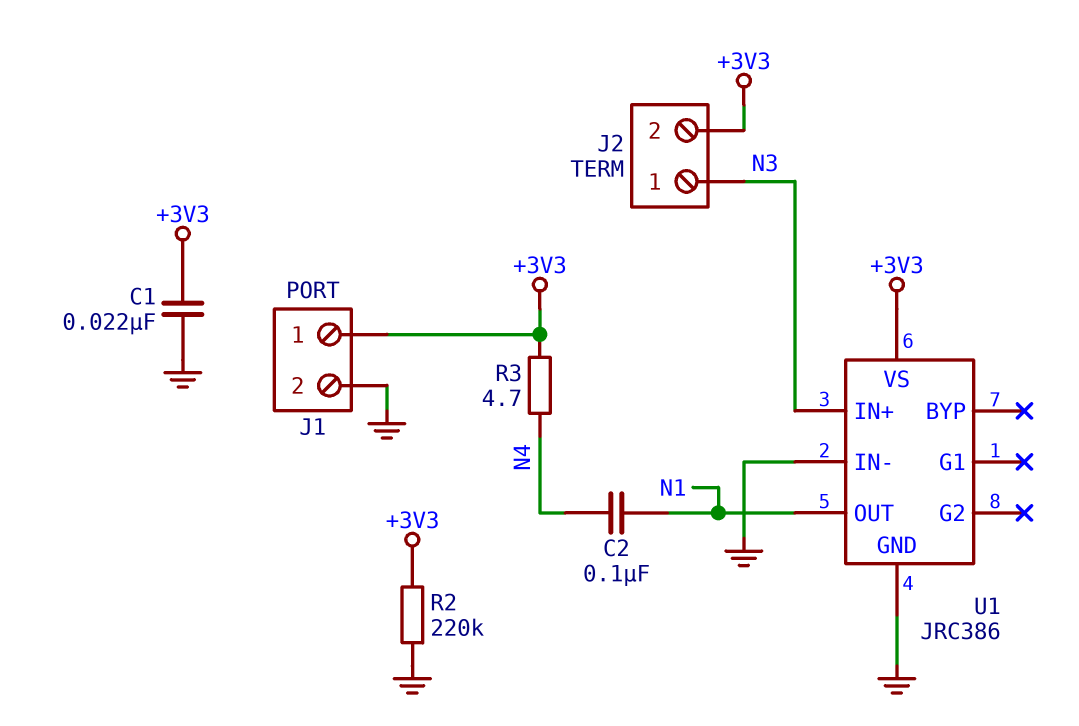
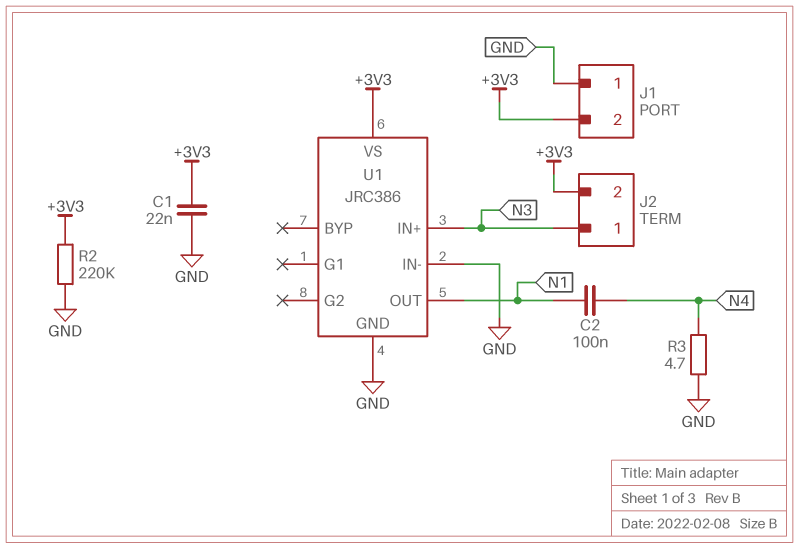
J1 pin 1: +3V3 -> GND
J1 pin 2: GND -> +3V3
R3: 4.7 (+3V3, N4) -> 4.7 (GND, N4)

